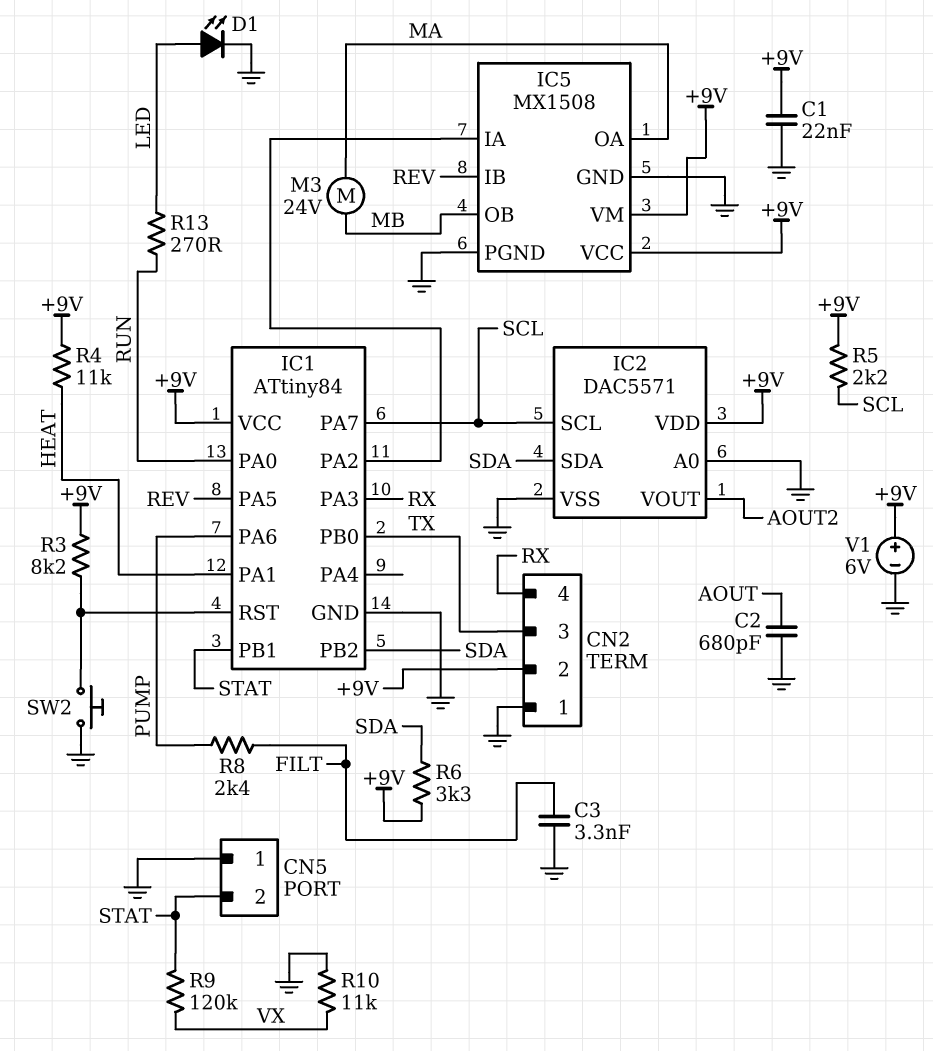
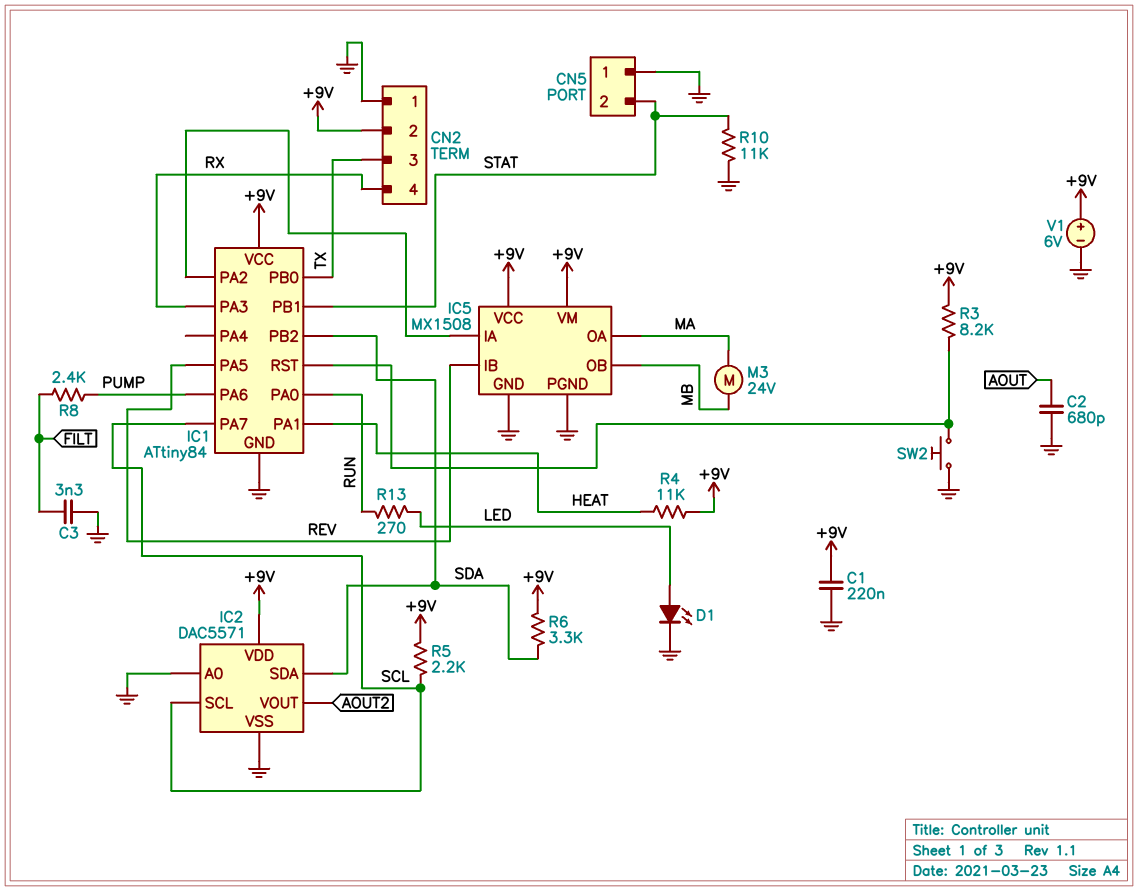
C1: 22nF (+9V, GND) -> 220nF (+9V, GND)
R9: 120k (STAT, VX) -> none
R10: 11k (GND, VX) -> 11k (GND, STAT)

